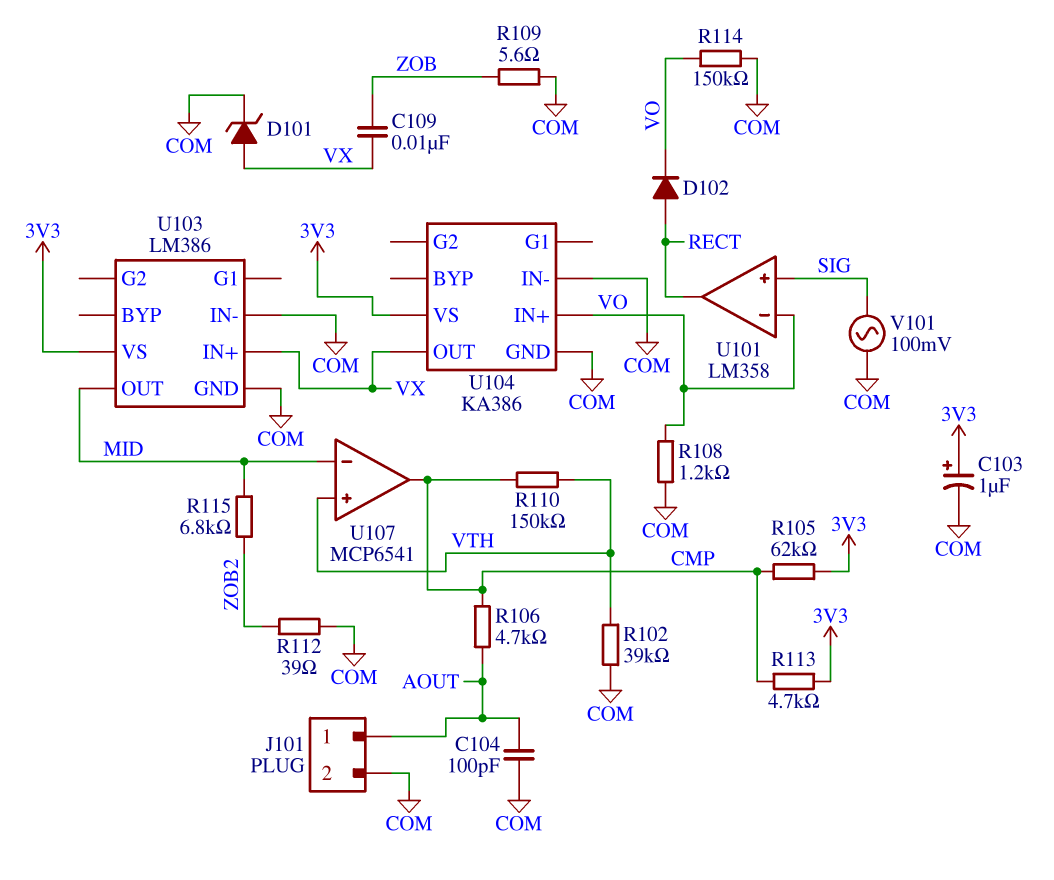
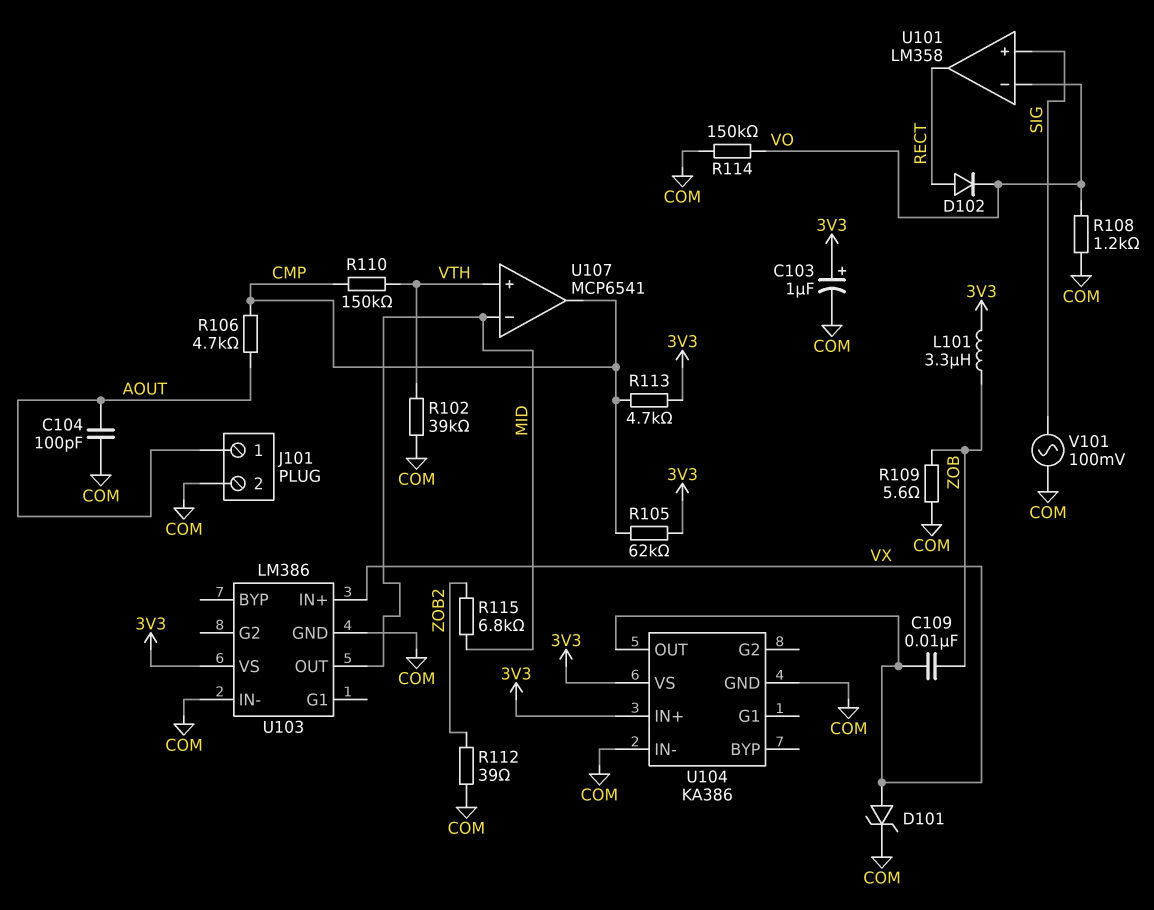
L101: none -> 3.3uH (3V3, ZOB)
U104 pin IN+: VO -> 3V3

